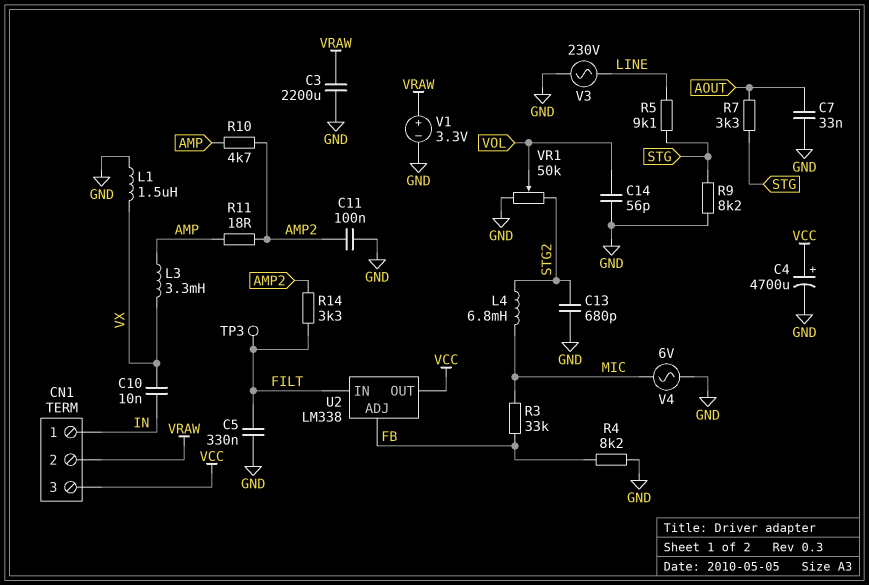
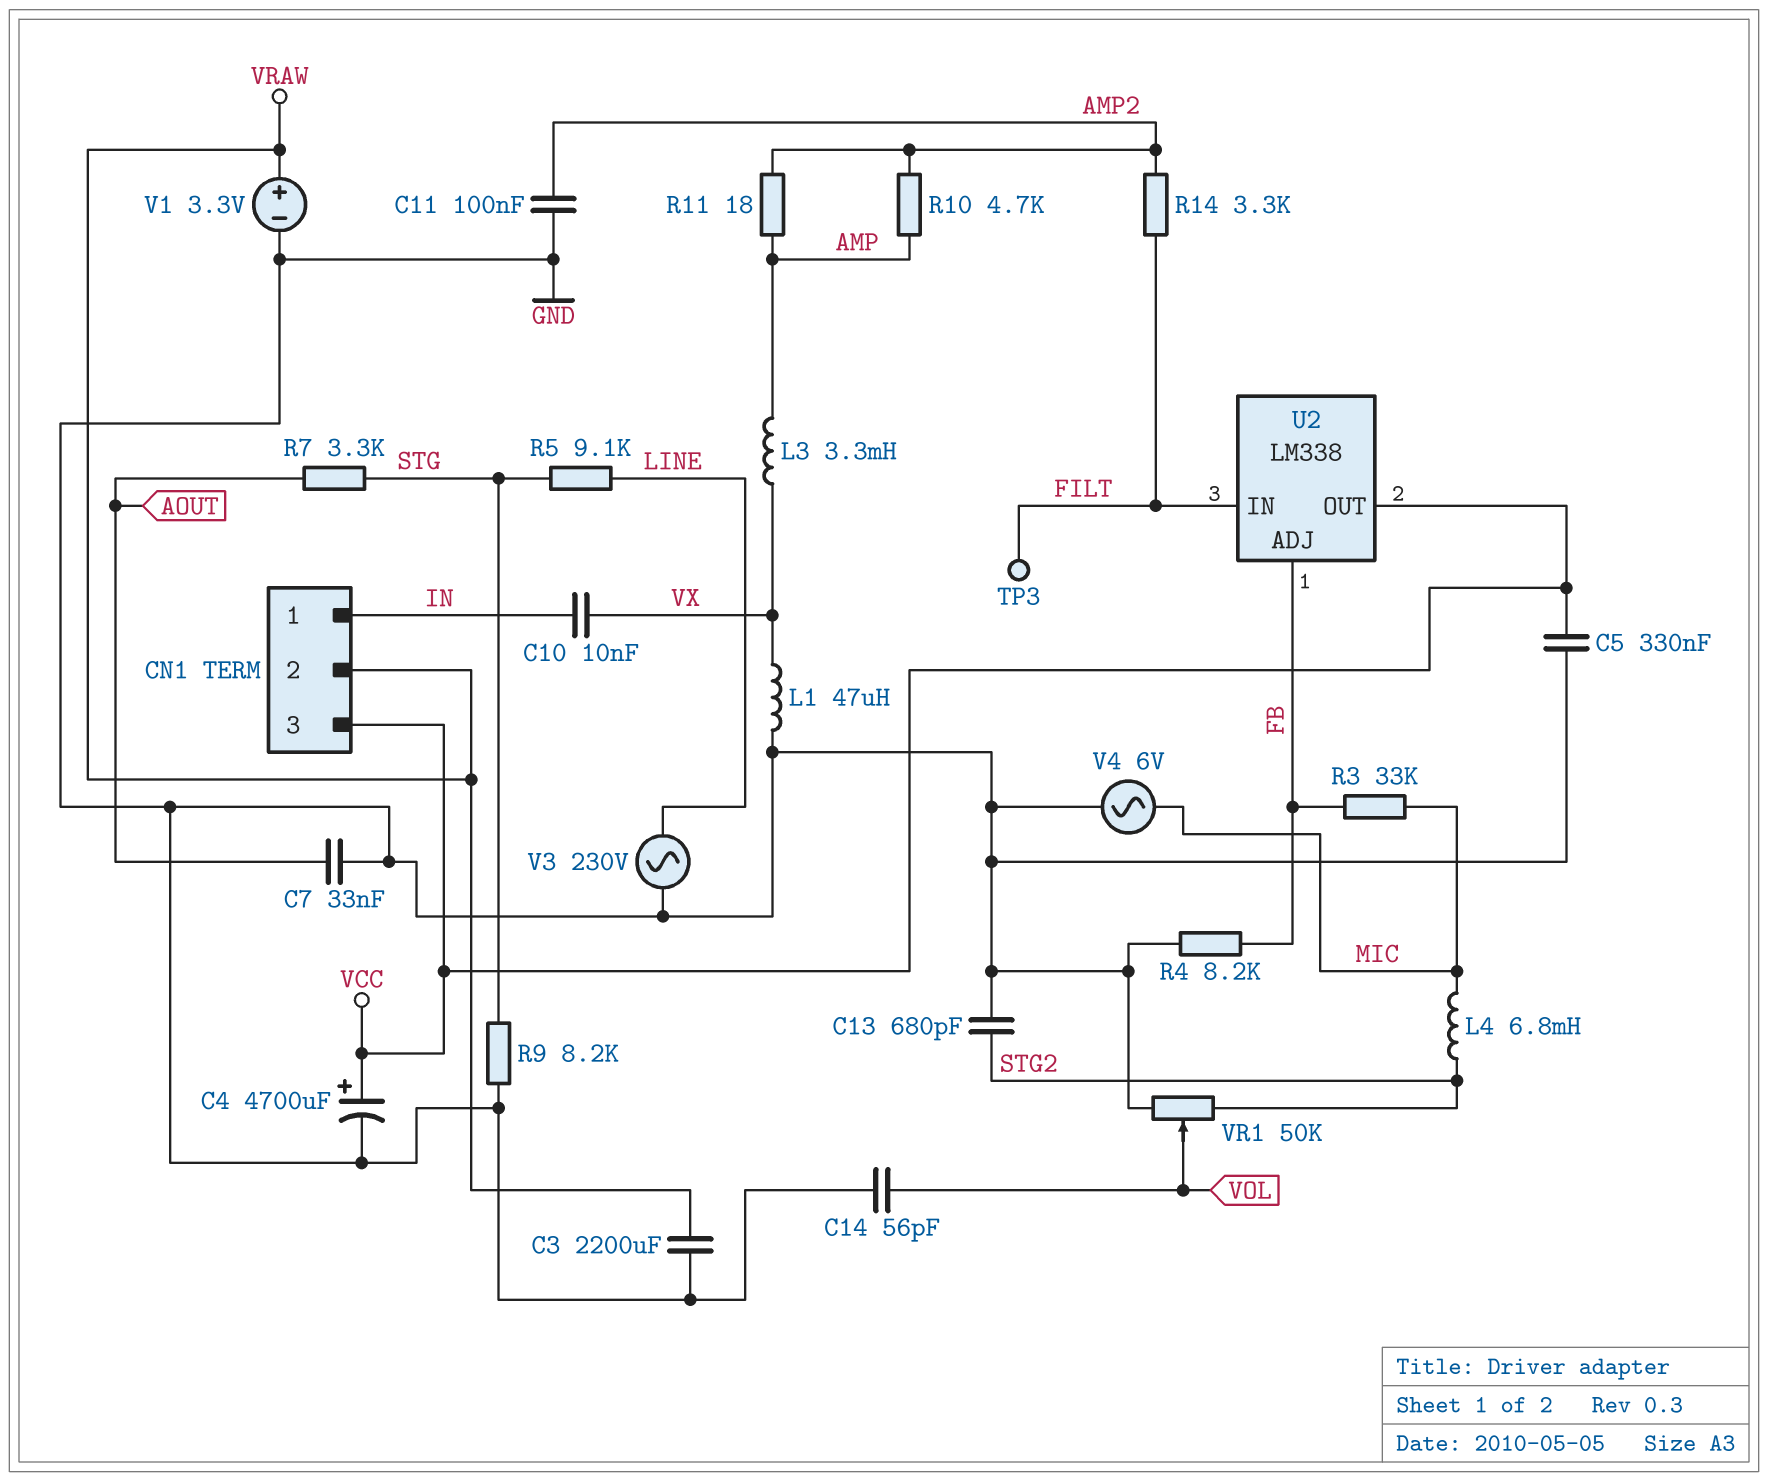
C5: 330nF (FILT, GND) -> 330nF (GND, VCC)
L1: 1.5uH (GND, VX) -> 47uH (GND, VX)

